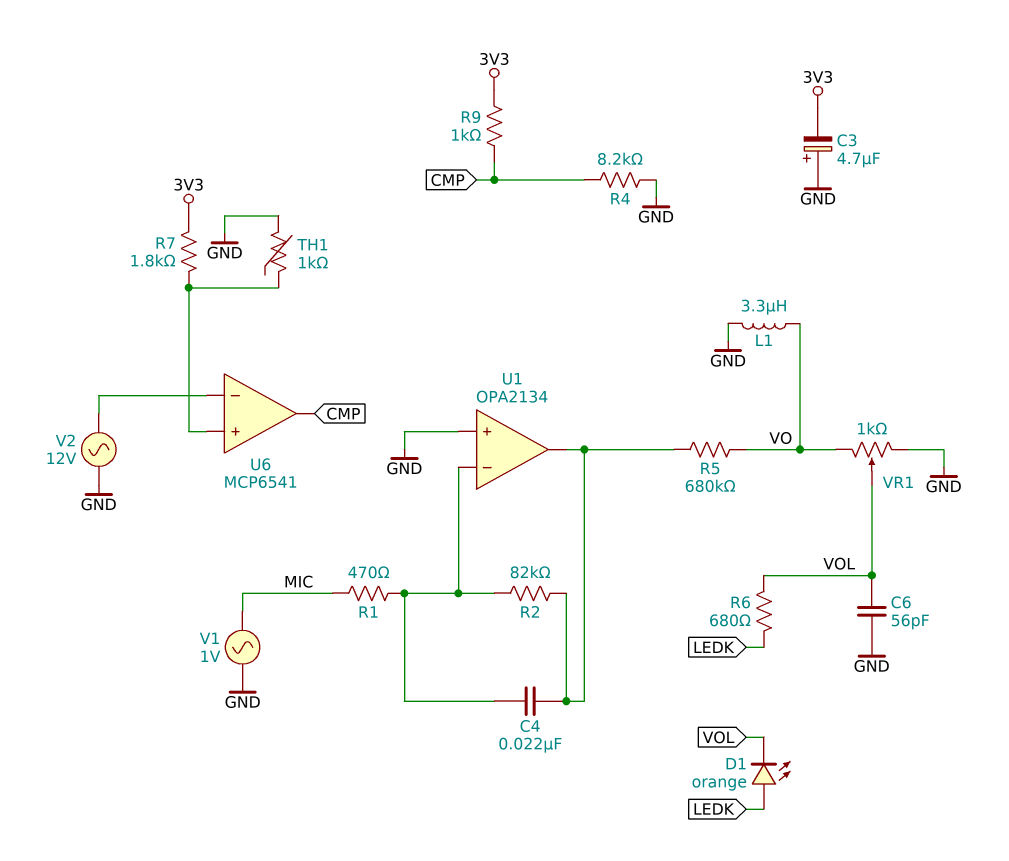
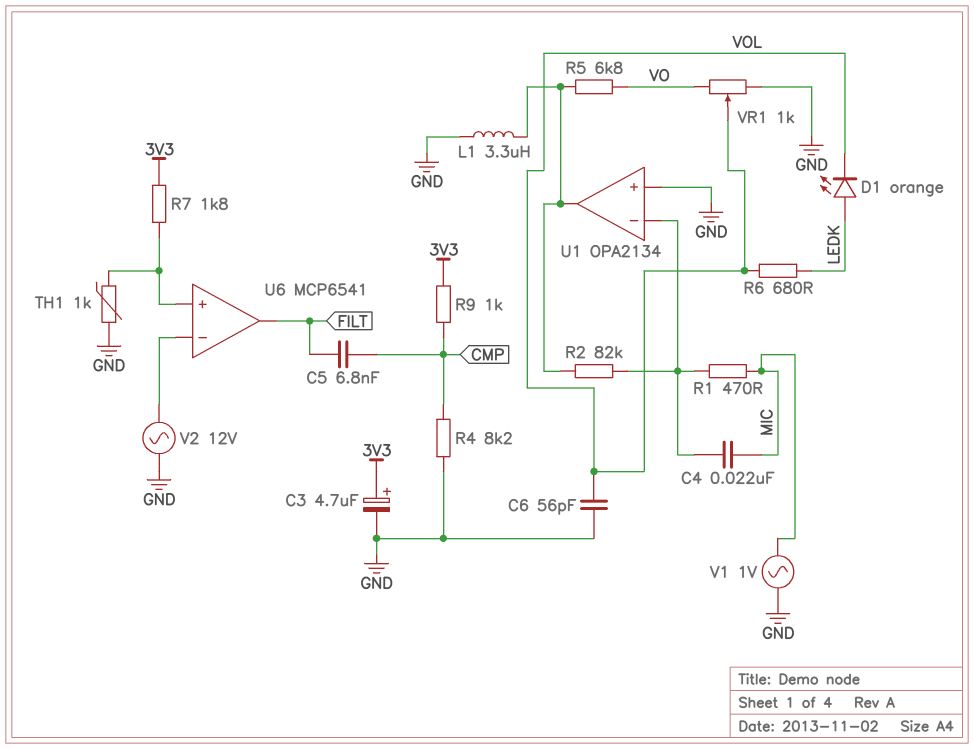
C3: 4.7uF (plus GND, minus 3V3) -> 4.7uF (plus 3V3, minus GND)
C4: 22nF (U1/in-, U1/out) -> 22nF (MIC, U1/in-)
C5: none -> 6.8nF (CMP, FILT)
L1: 3.3uH (GND, VO) -> 3.3uH (GND, U1/out)
R5: 680k (U1/out, VO) -> 6.8k (U1/out, VO)
U6 pin out: CMP -> FILT

